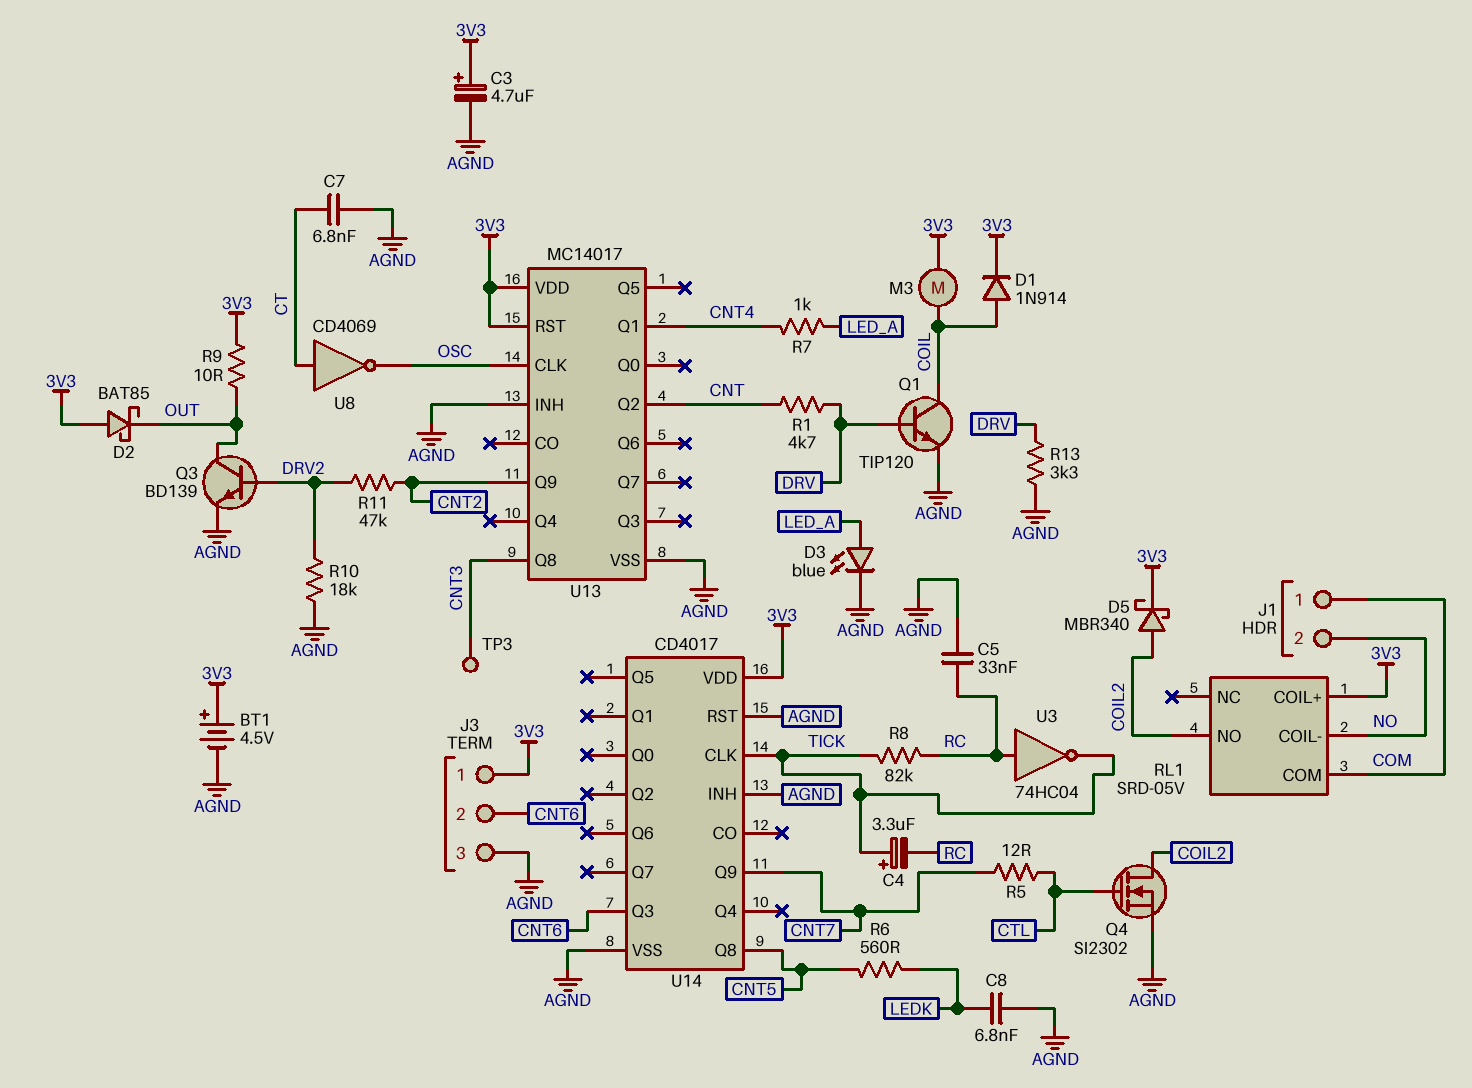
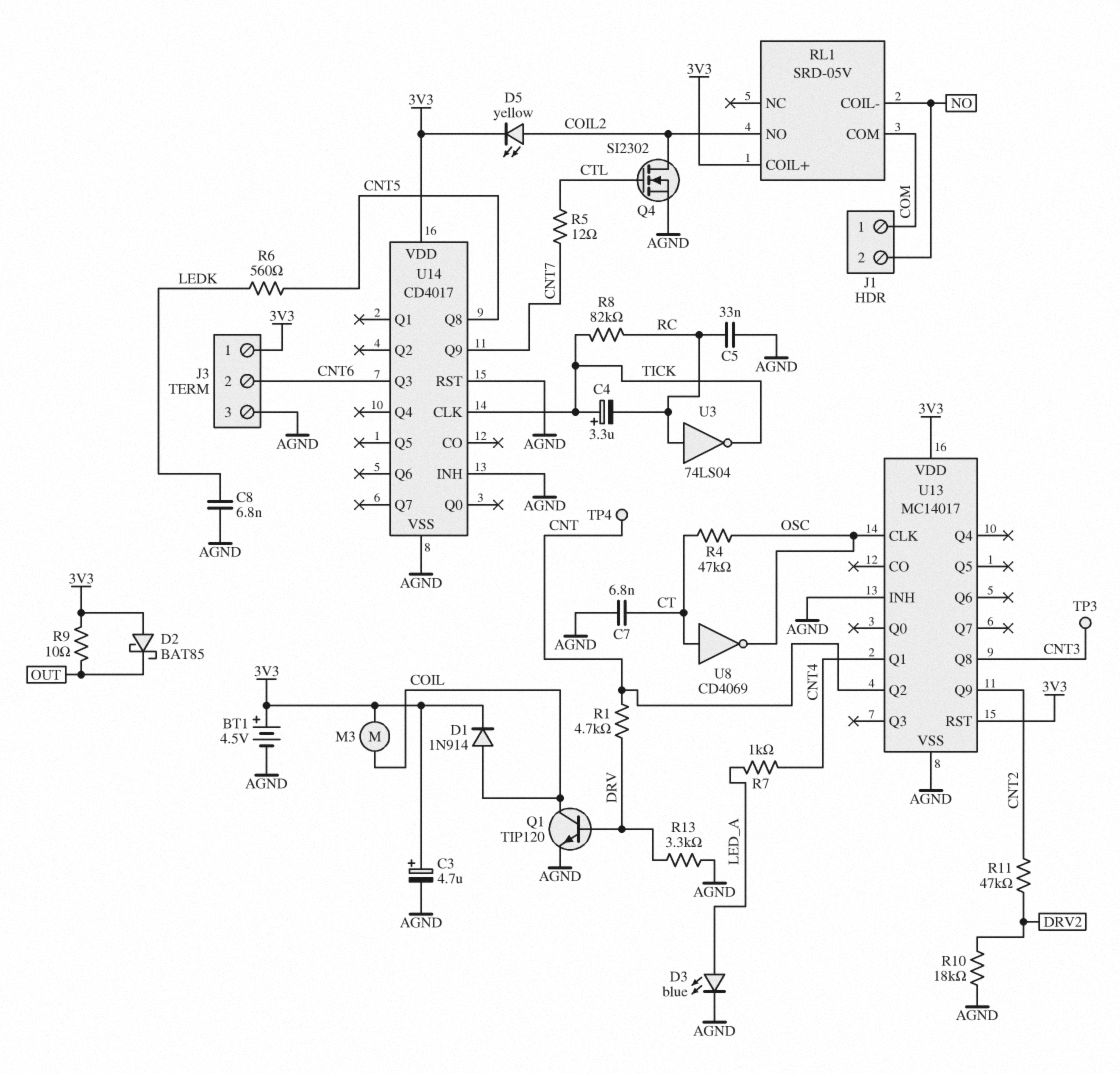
D5: schottky MBR340 (A COIL2, K 3V3) -> LED yellow (A COIL2, K 3V3)
Q3: NPN BD139 (B DRV2, C OUT, E AGND) -> none
R4: none -> 47k (CT, OSC)
TP4: none -> test point (CNT)
U3: NOT 74HC04 (in RC, out TICK) -> NOT 74LS04 (in RC, out TICK)

